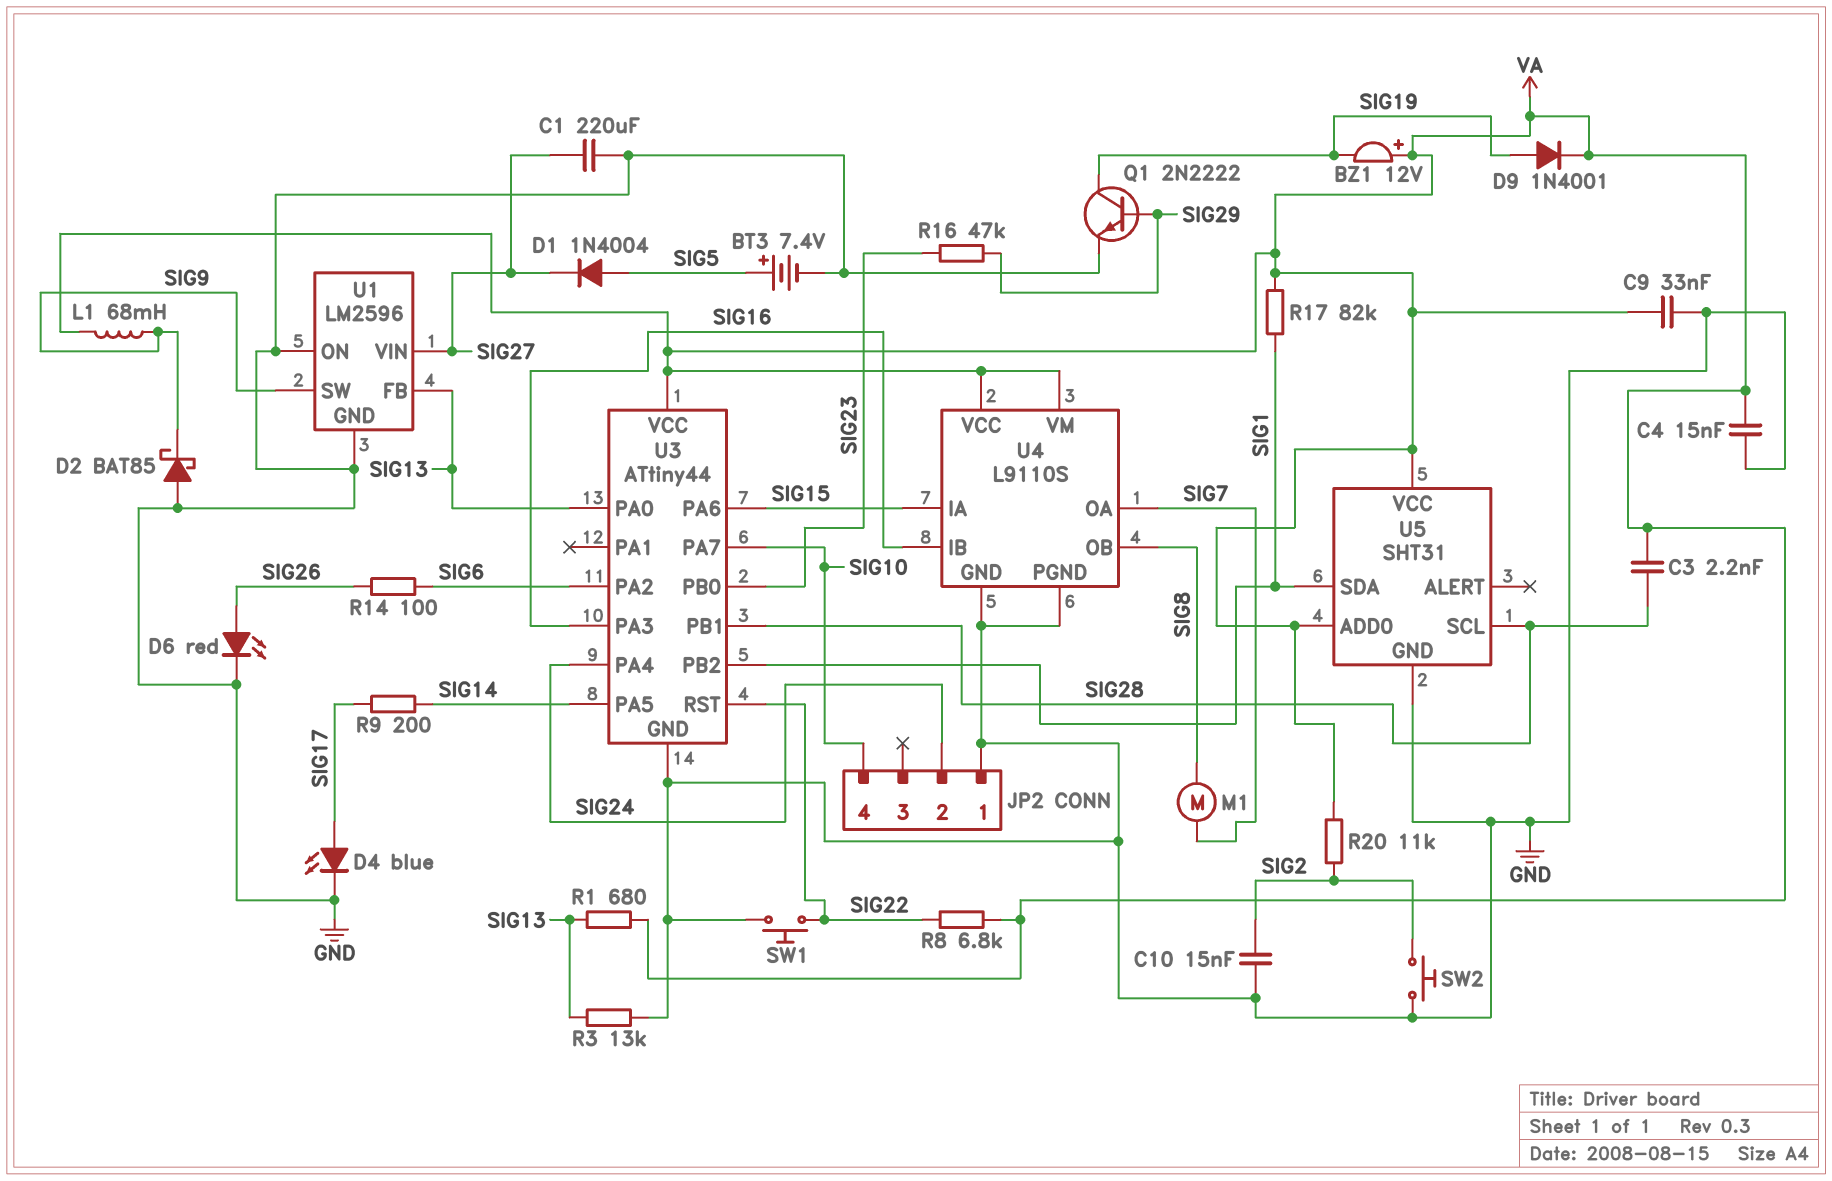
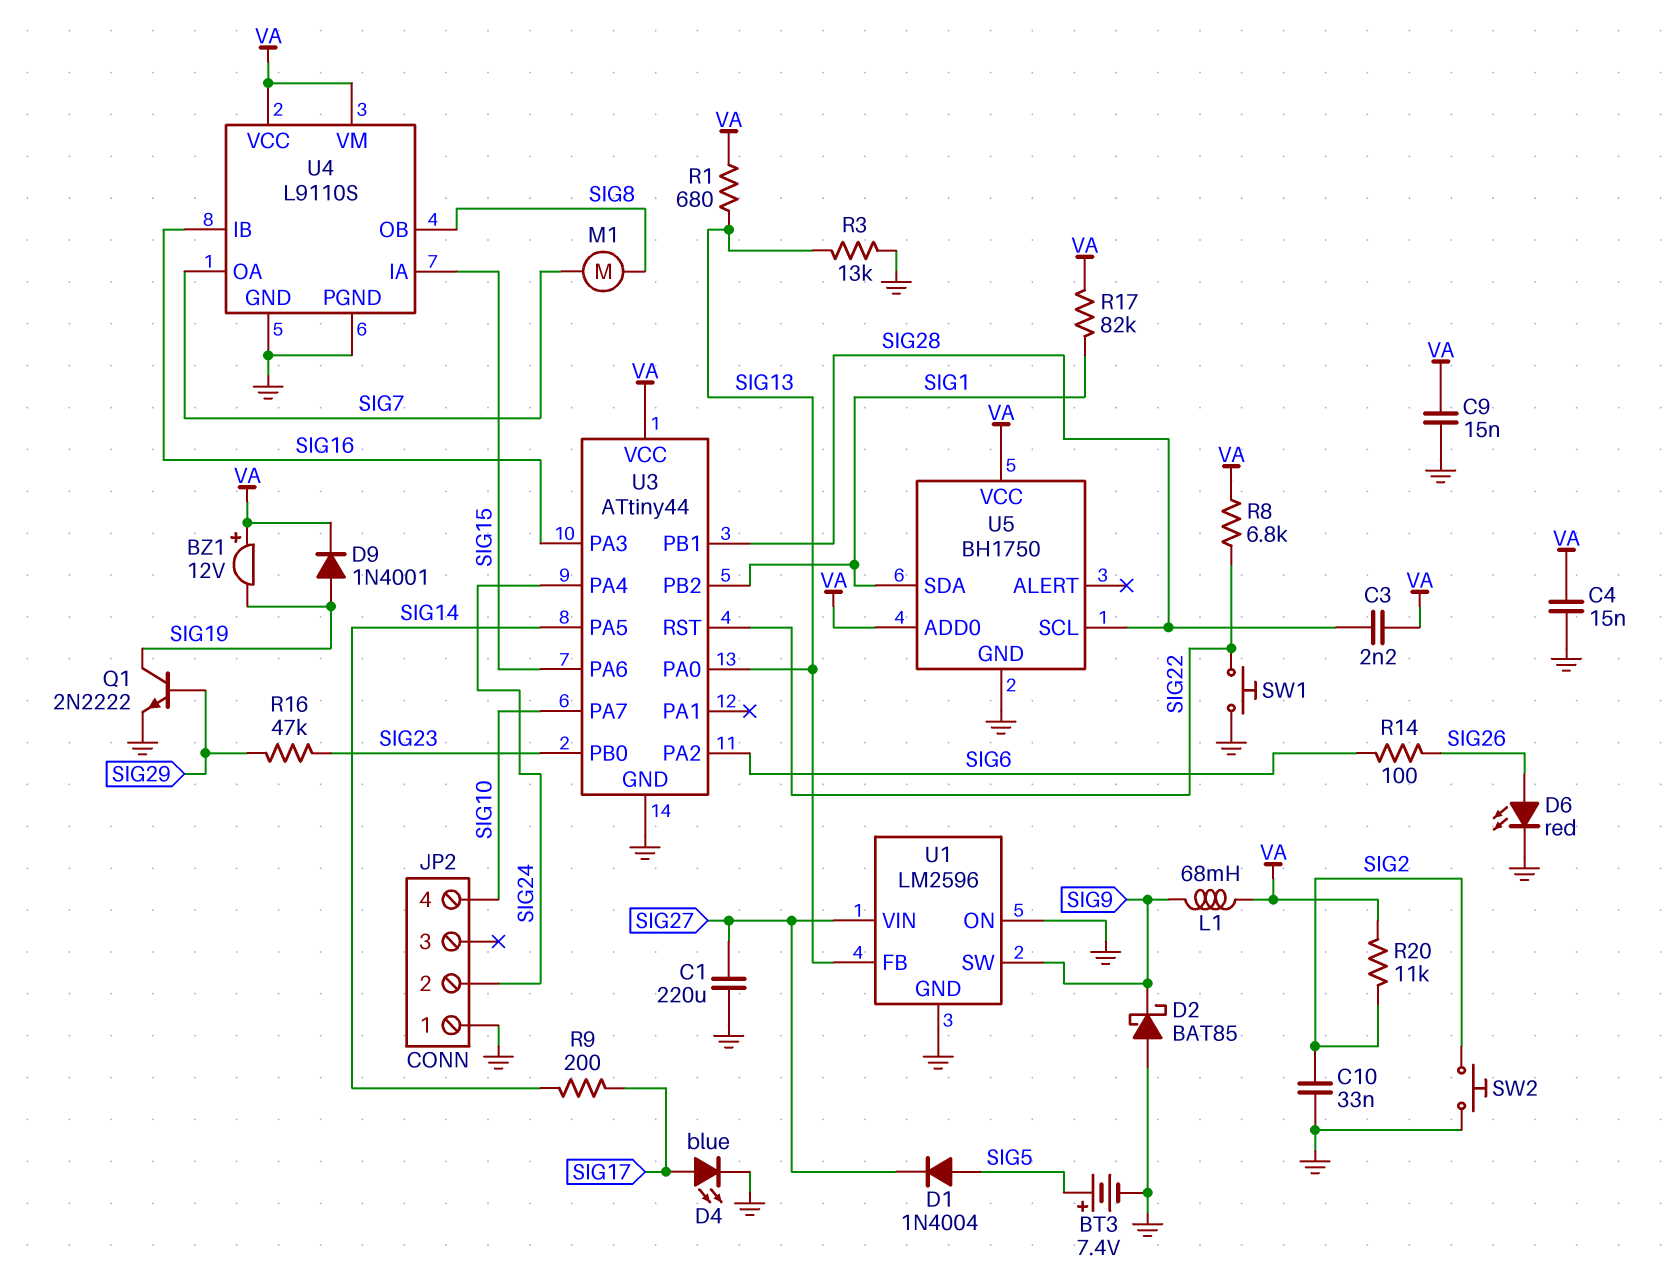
C9: 33nF (GND, VA) -> 15nF (GND, VA)
C10: 15nF (GND, SIG2) -> 33nF (GND, SIG2)
U5: SHT31 -> BH1750

